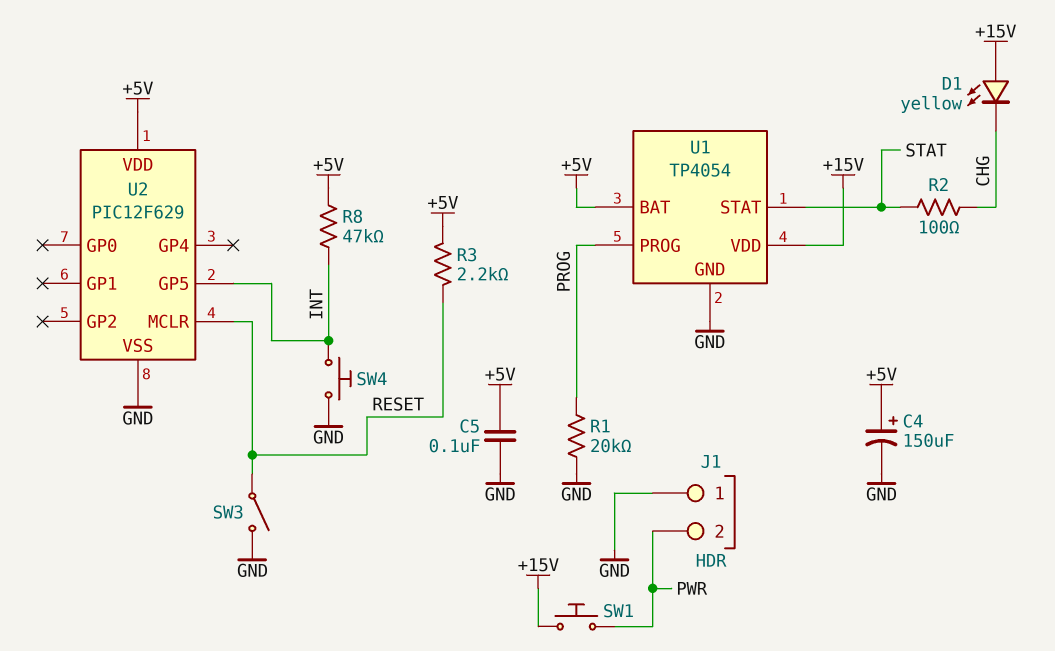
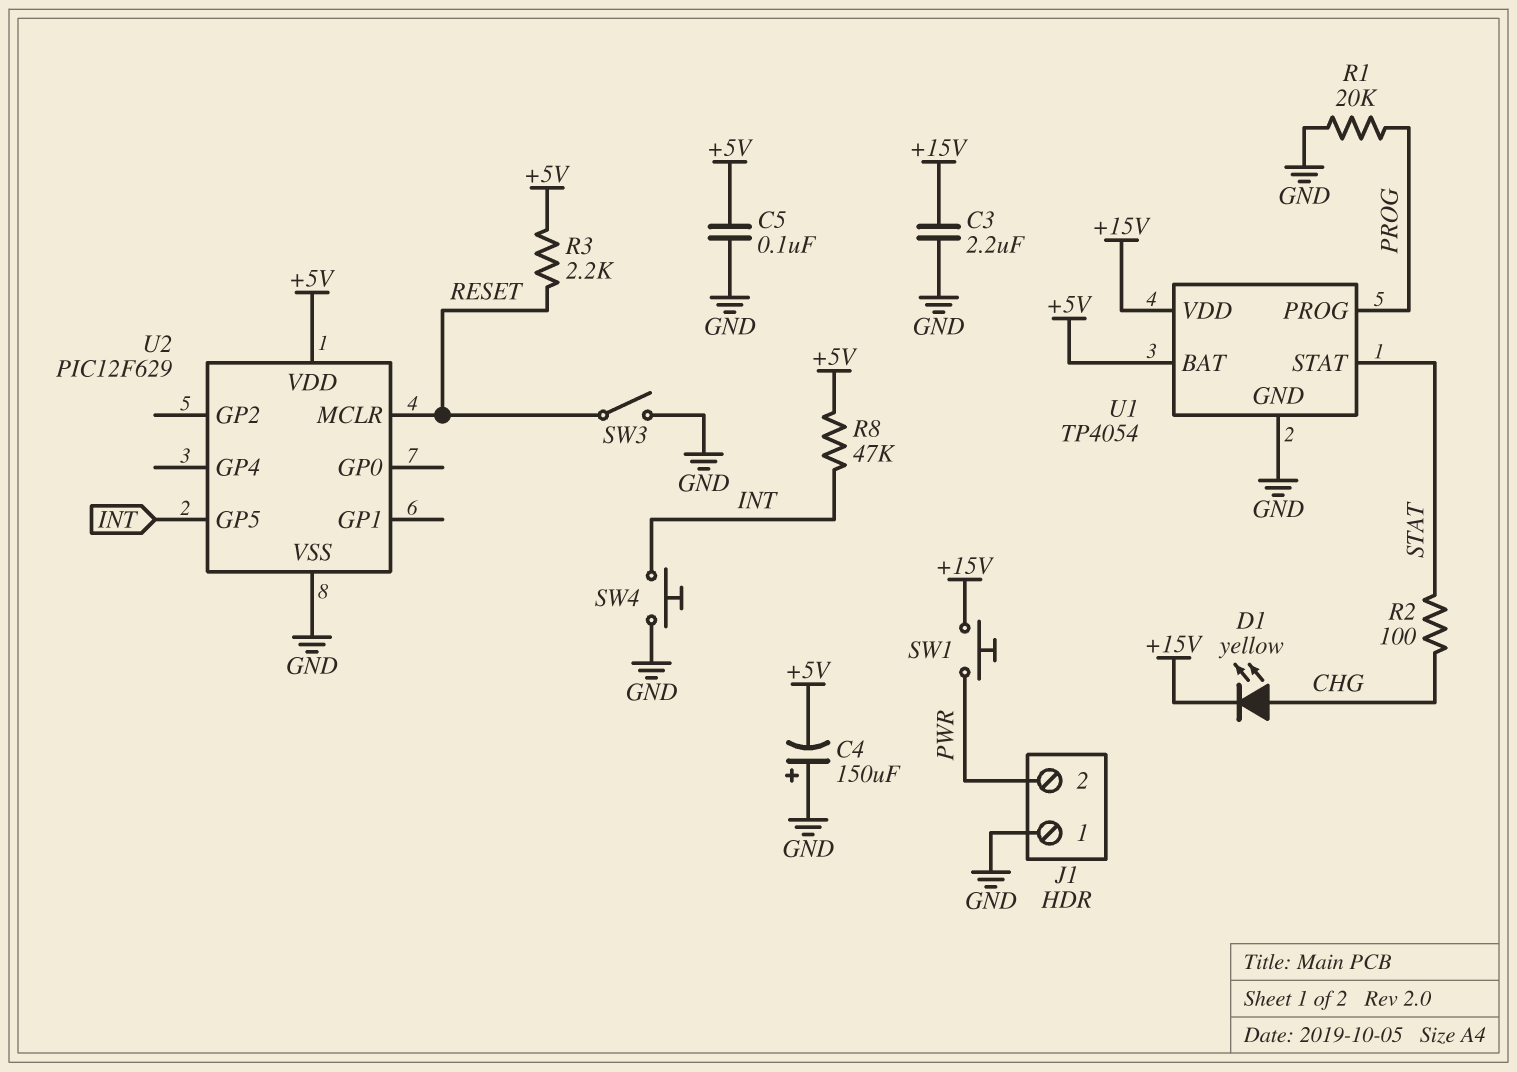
C3: none -> 2.2uF (+15V, GND)
C4: 150uF (plus +5V, minus GND) -> 150uF (plus GND, minus +5V)
D1: LED yellow (A +15V, K CHG) -> LED yellow (A CHG, K +15V)

